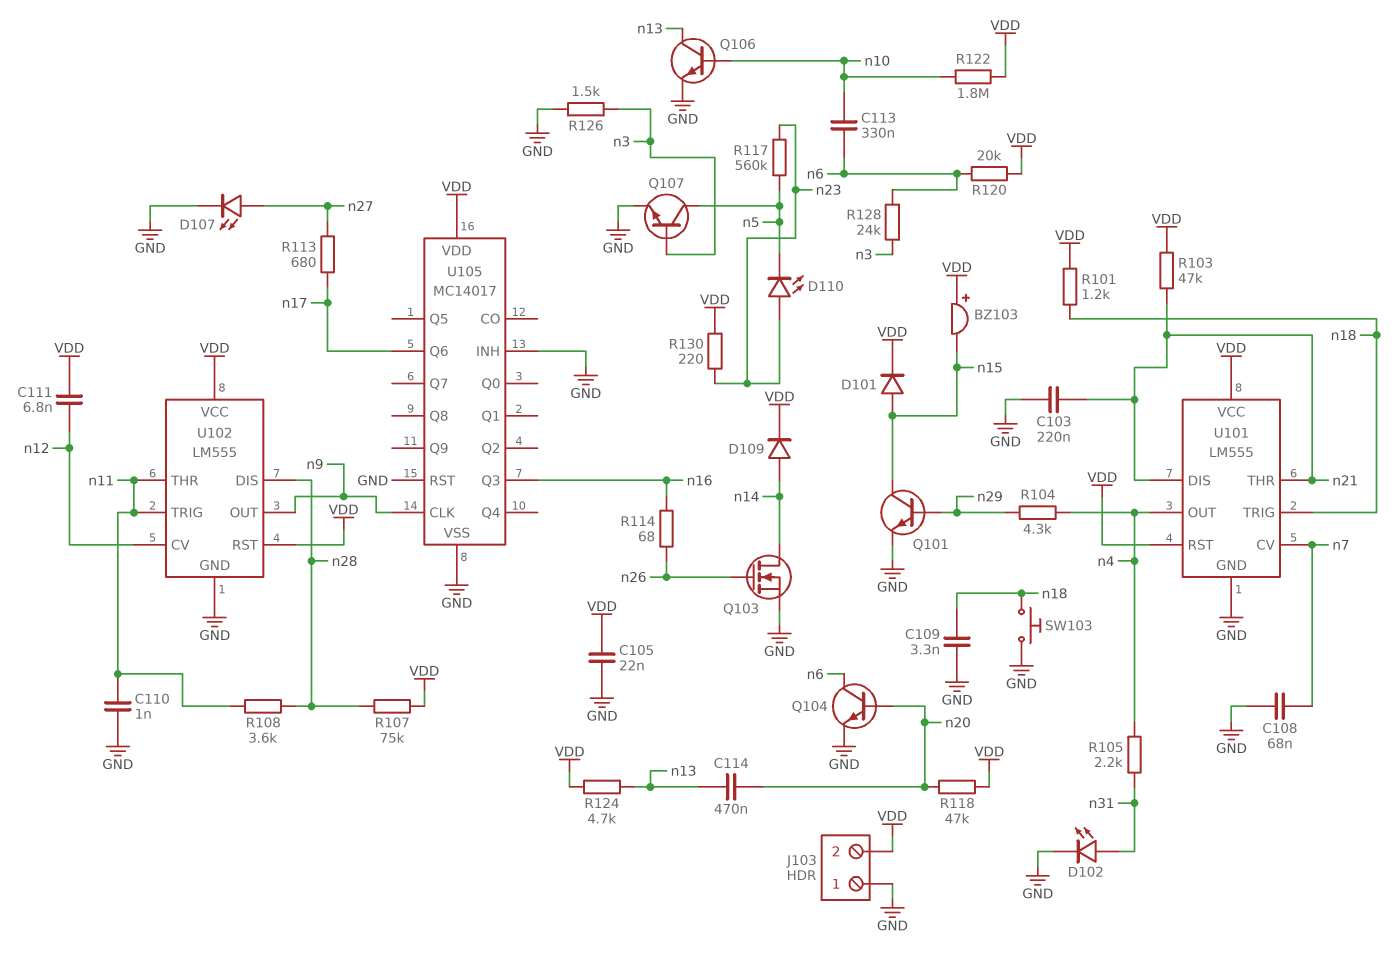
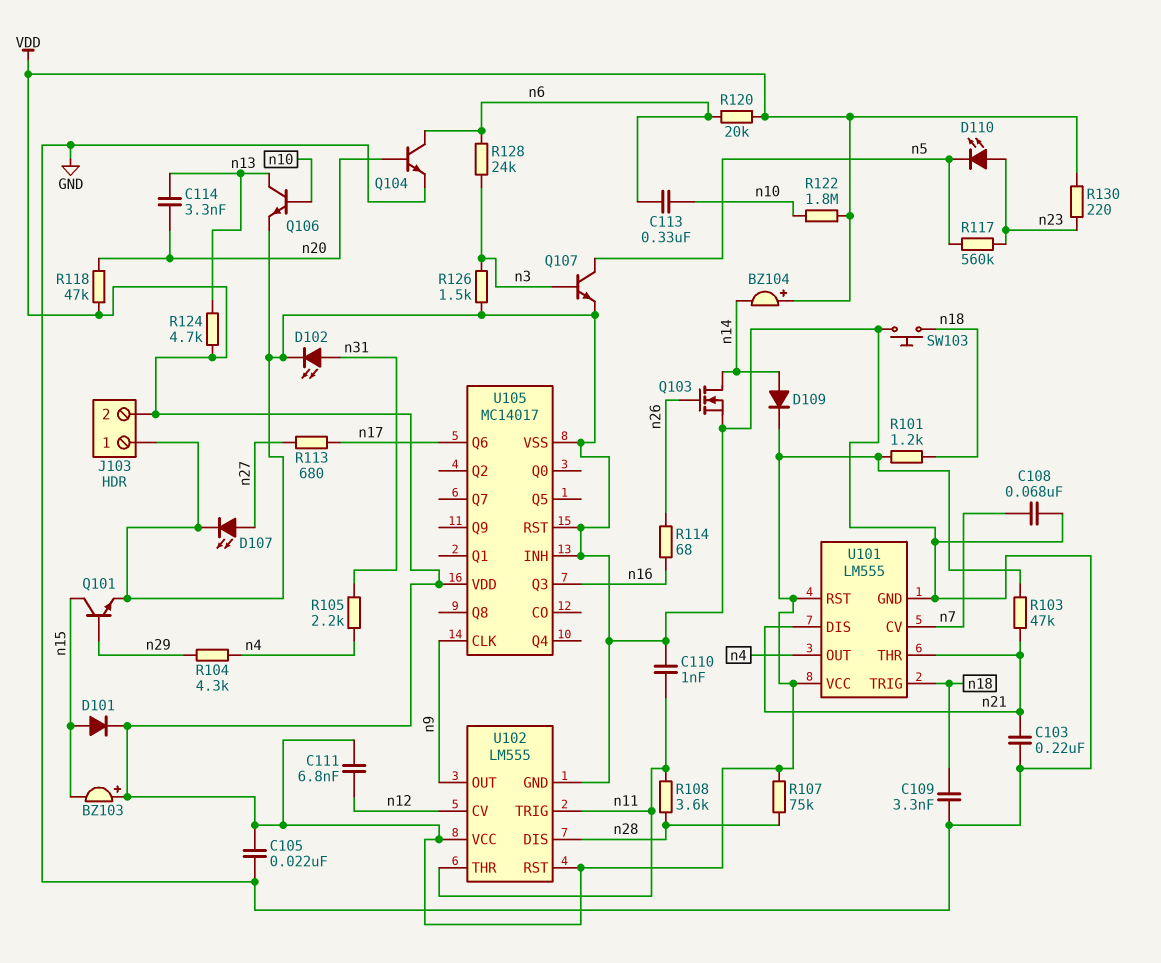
BZ104: none -> buzzer (plus VDD, minus n14)
C114: 470nF (n13, n20) -> 3.3nF (n13, n20)

